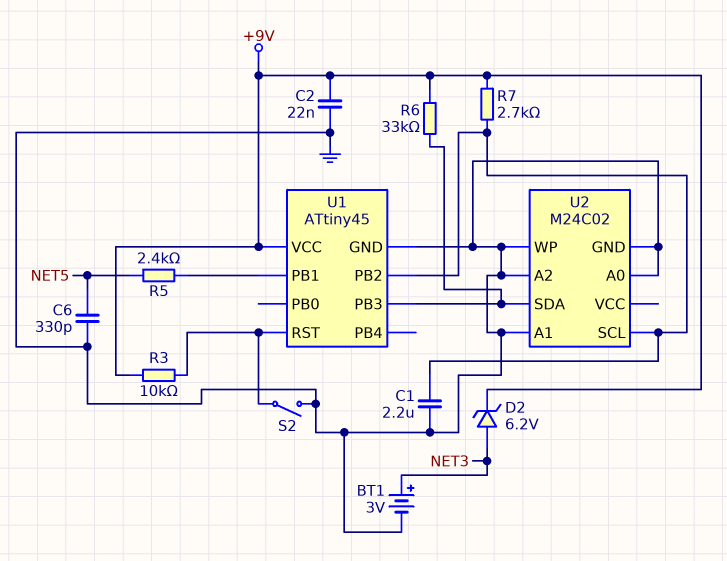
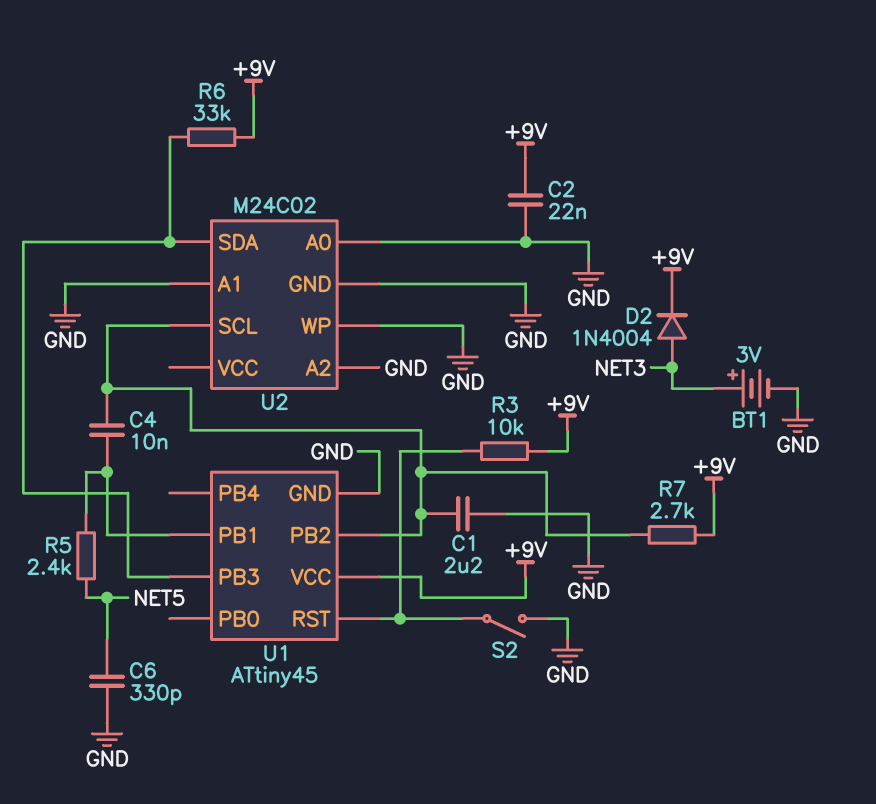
C4: none -> 10nF (U1/PB1, U1/PB2)
D2: zener 6.2V (A NET3, K +9V) -> diode 1N4004 (A NET3, K +9V)

